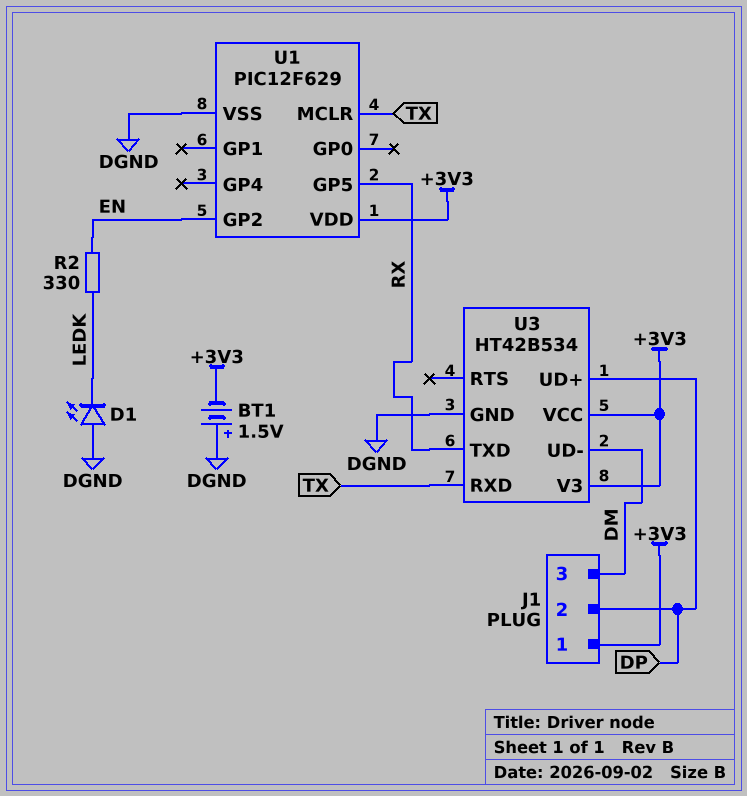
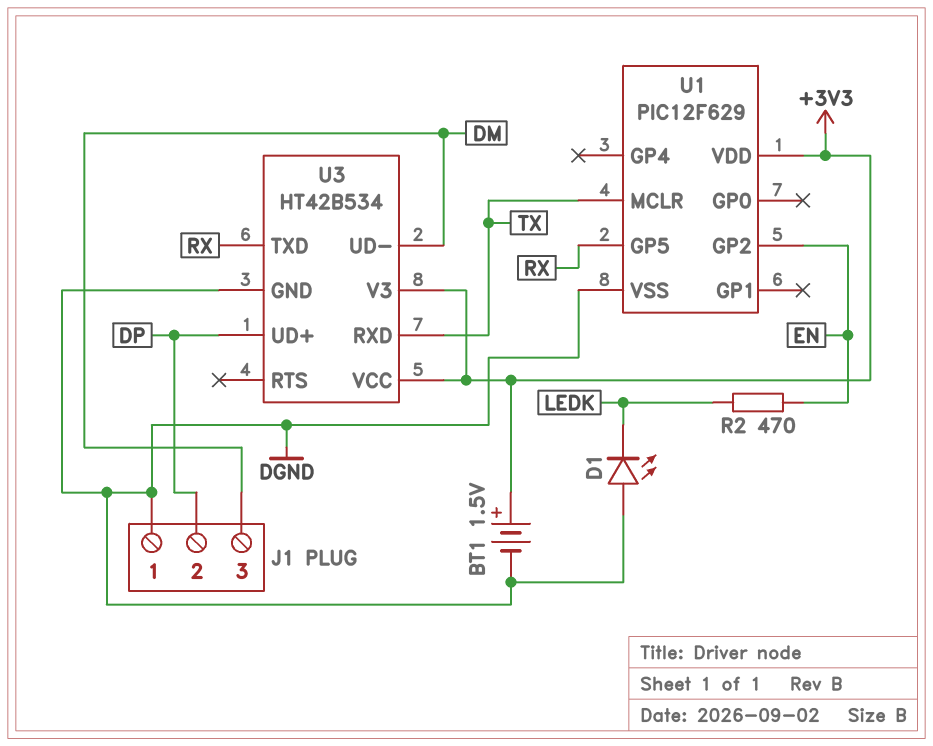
BT1: 1.5V (plus DGND, minus +3V3) -> 1.5V (plus +3V3, minus DGND)
J1 pin 1: +3V3 -> DGND
R2: 330 (EN, LEDK) -> 470 (EN, LEDK)

